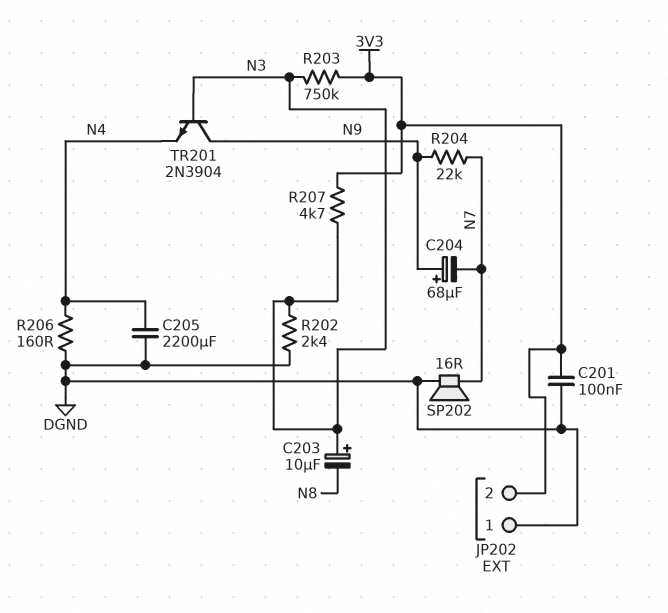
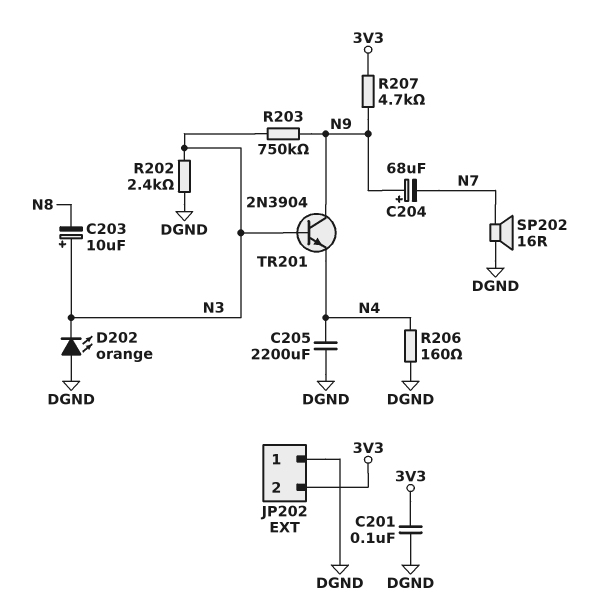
D202: none -> LED orange (A DGND, K N3)
R203: 750k (3V3, N3) -> 750k (N3, N9)
R204: 22k (N7, N9) -> none
R207: 4.7k (3V3, N3) -> 4.7k (3V3, N9)

